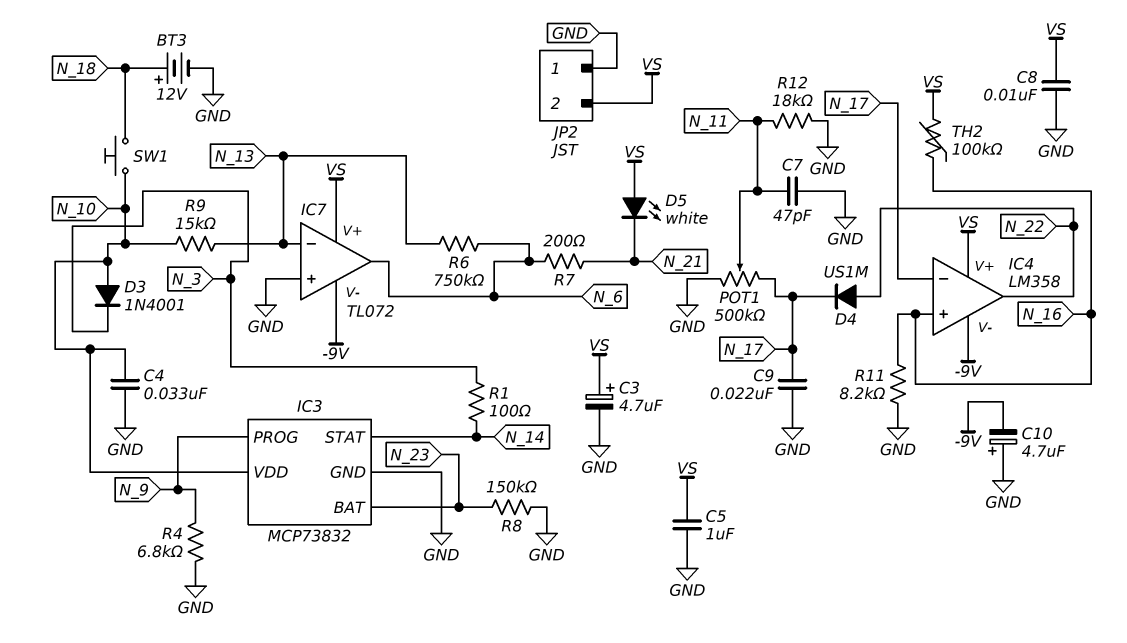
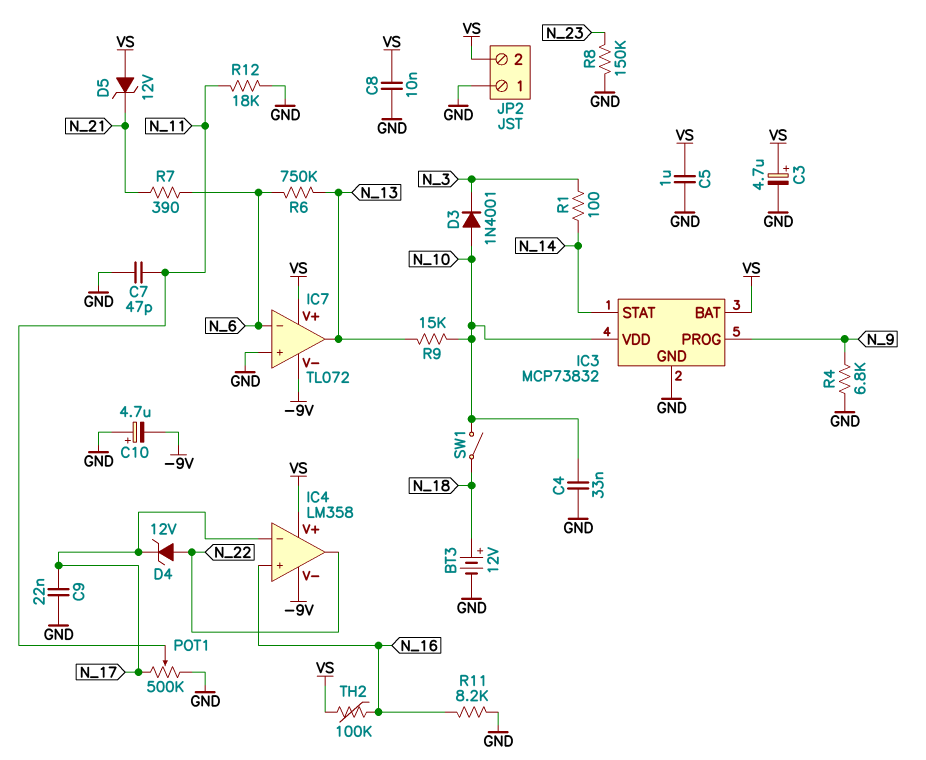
D4: diode US1M (A N_22, K N_17) -> zener 12V (A N_22, K N_17)
D5: LED white (A VS, K N_21) -> zener 12V (A VS, K N_21)
IC3 pin BAT: N_23 -> VS
IC7 pin in-: N_13 -> N_6
IC7 pin out: N_6 -> N_13
R7: 200 (N_6, N_21) -> 390 (N_6, N_21)
SW1: button (N_10, N_18) -> switch (N_10, N_18)

